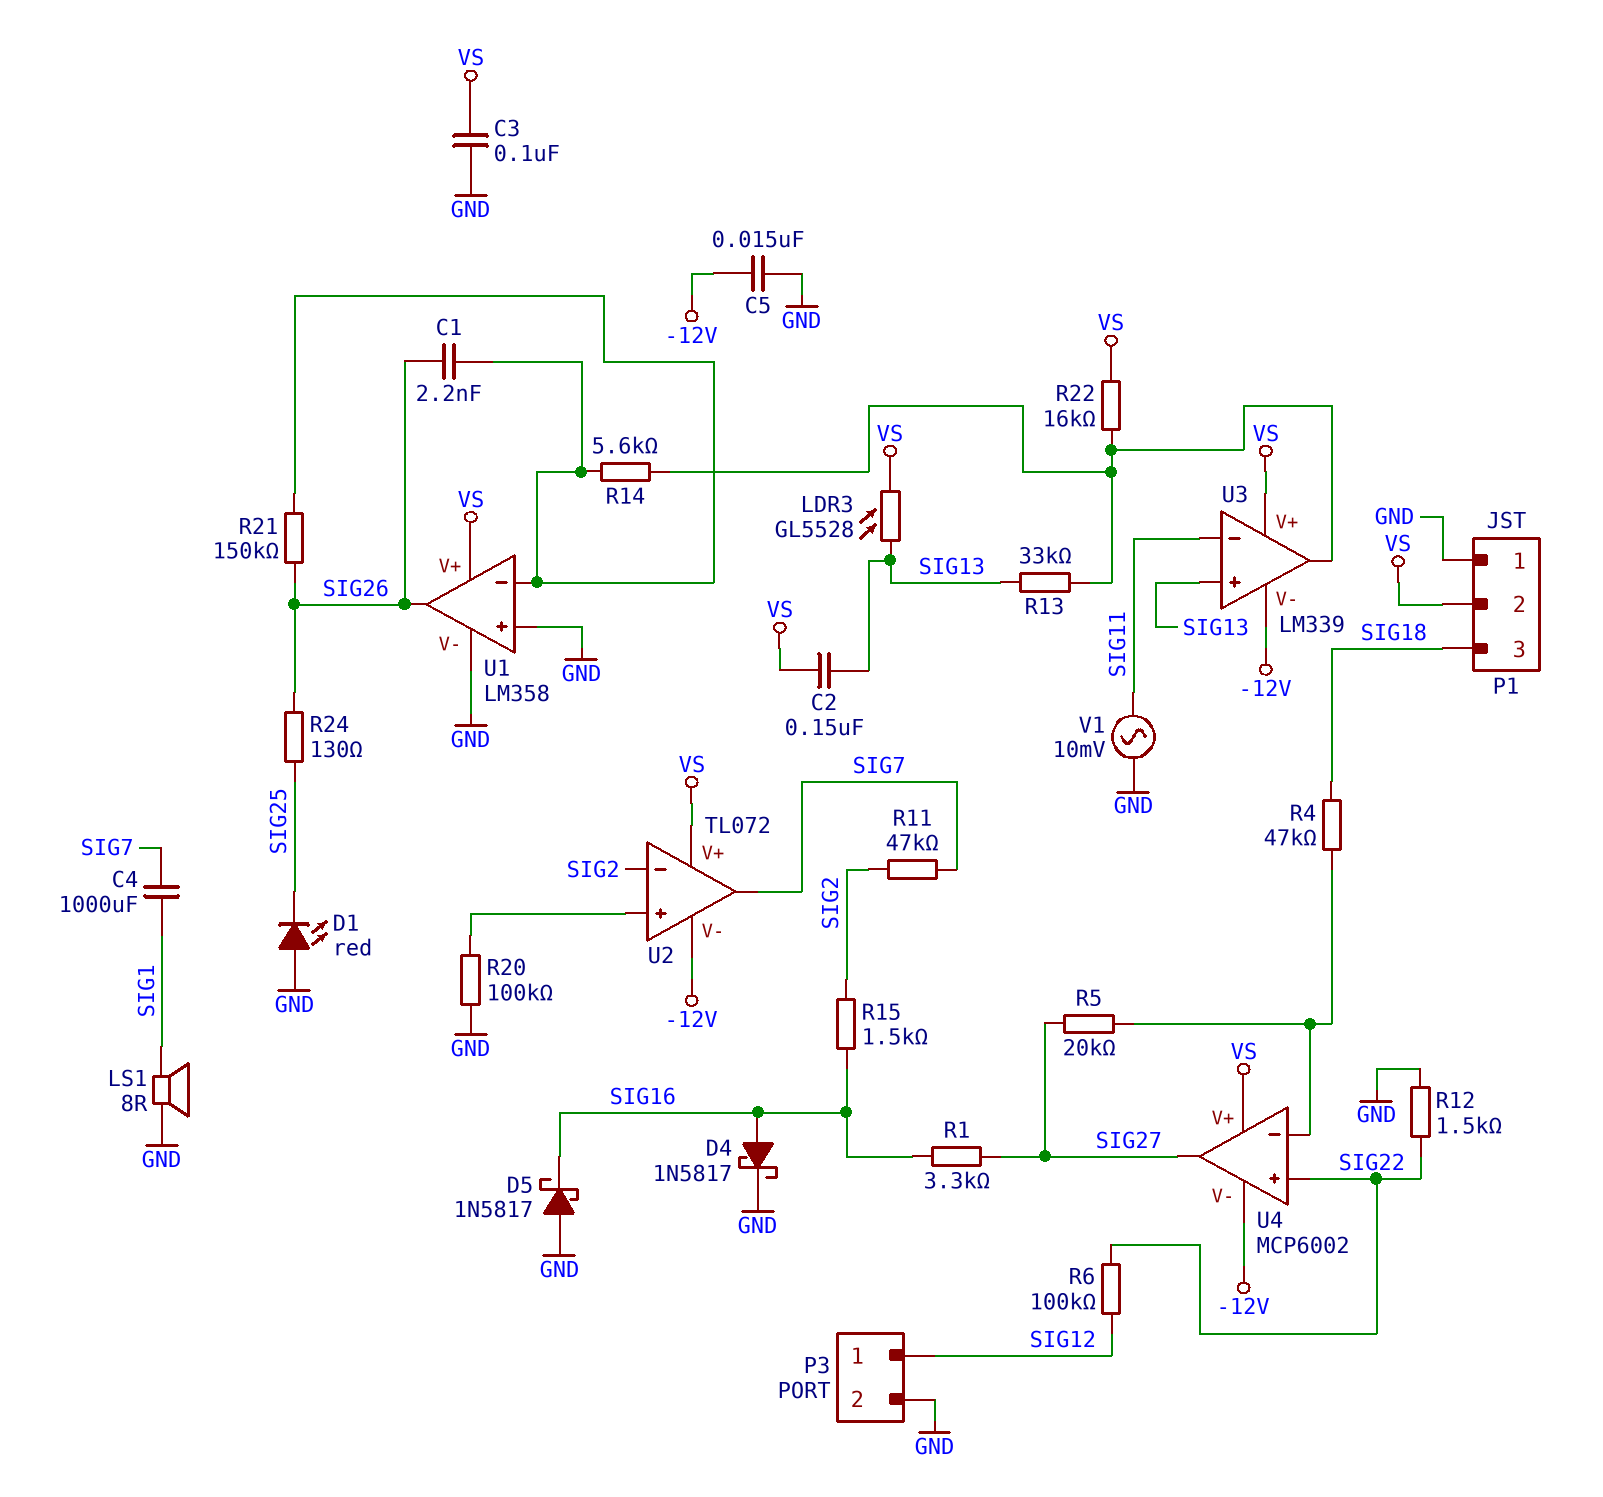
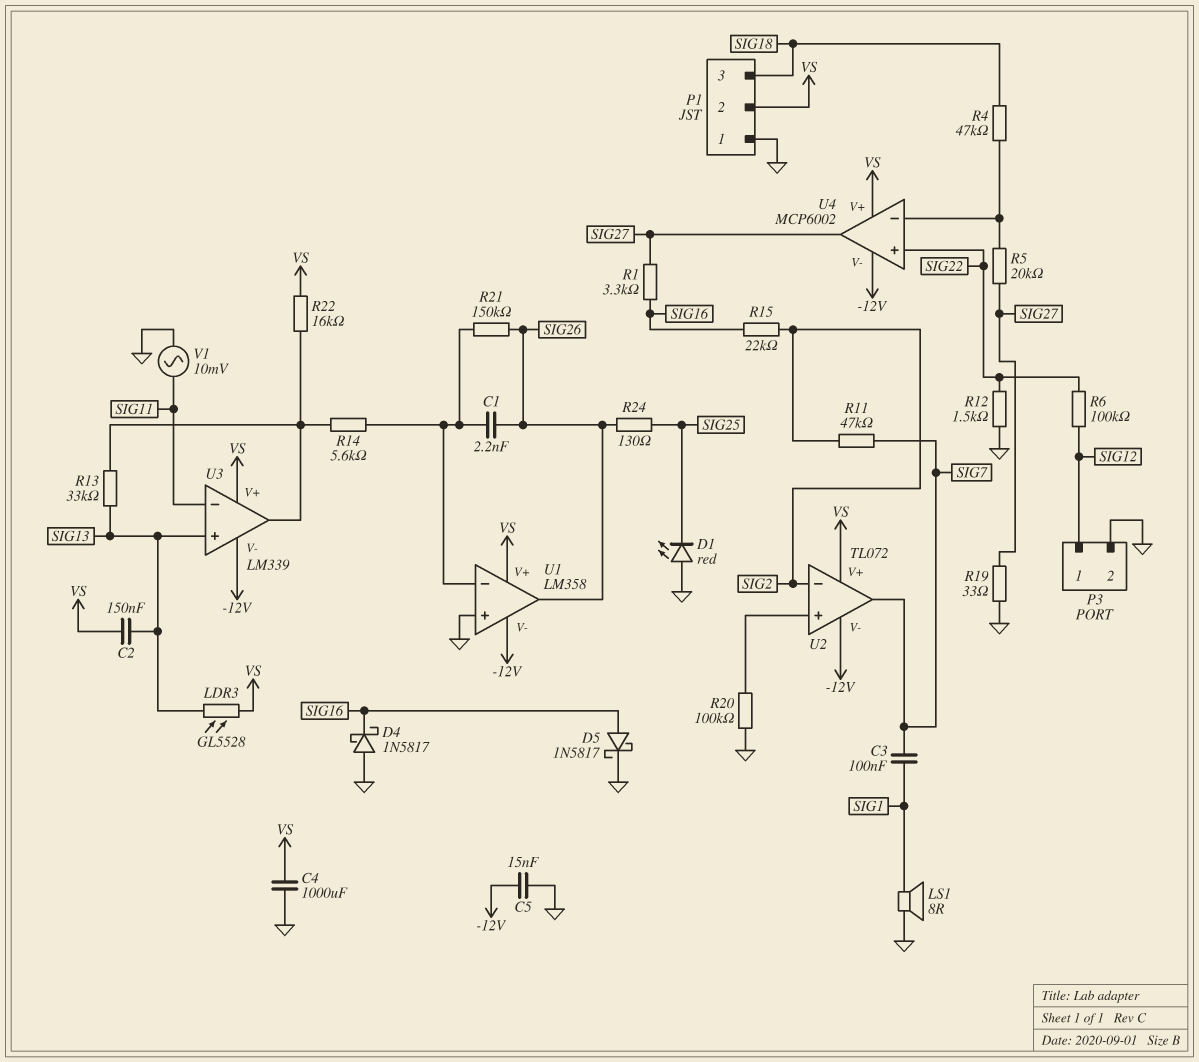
C3: 100nF (GND, VS) -> 100nF (SIG1, SIG7)
C4: 1000uF (SIG1, SIG7) -> 1000uF (GND, VS)
D4: schottky 1N5817 (A SIG16, K GND) -> schottky 1N5817 (A GND, K SIG16)
D5: schottky 1N5817 (A GND, K SIG16) -> schottky 1N5817 (A SIG16, K GND)
R15: 1.5k (SIG2, SIG16) -> 22k (SIG2, SIG16)
R19: none -> 33 (GND, SIG27)
U1 pin V-: GND -> -12V

